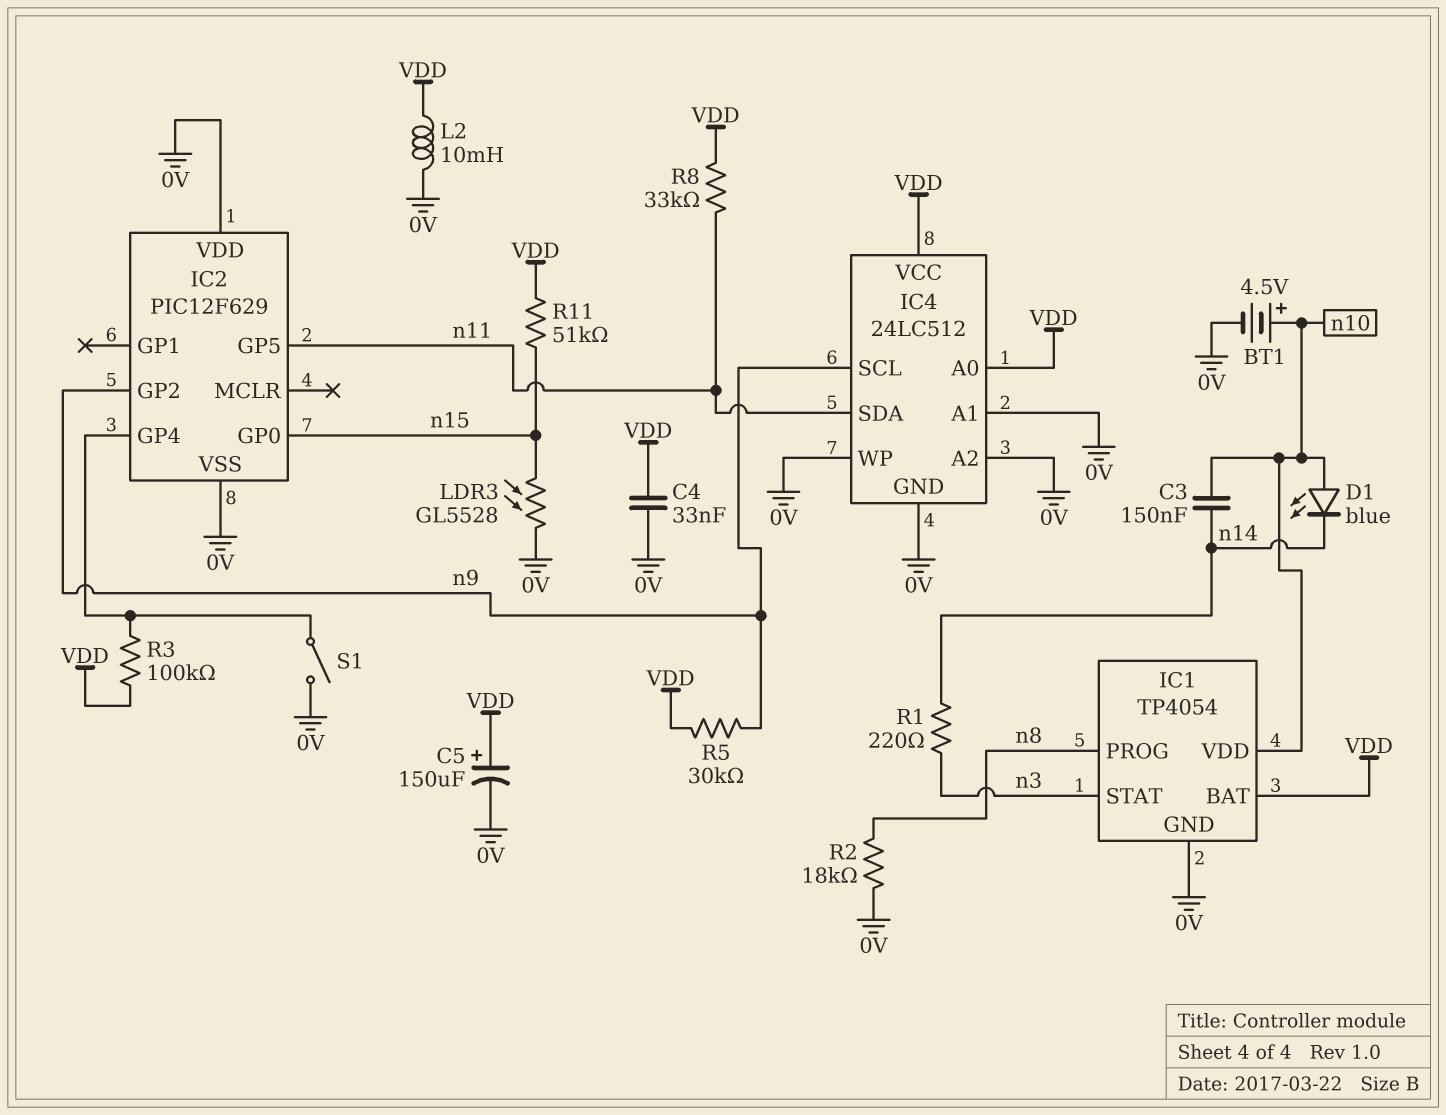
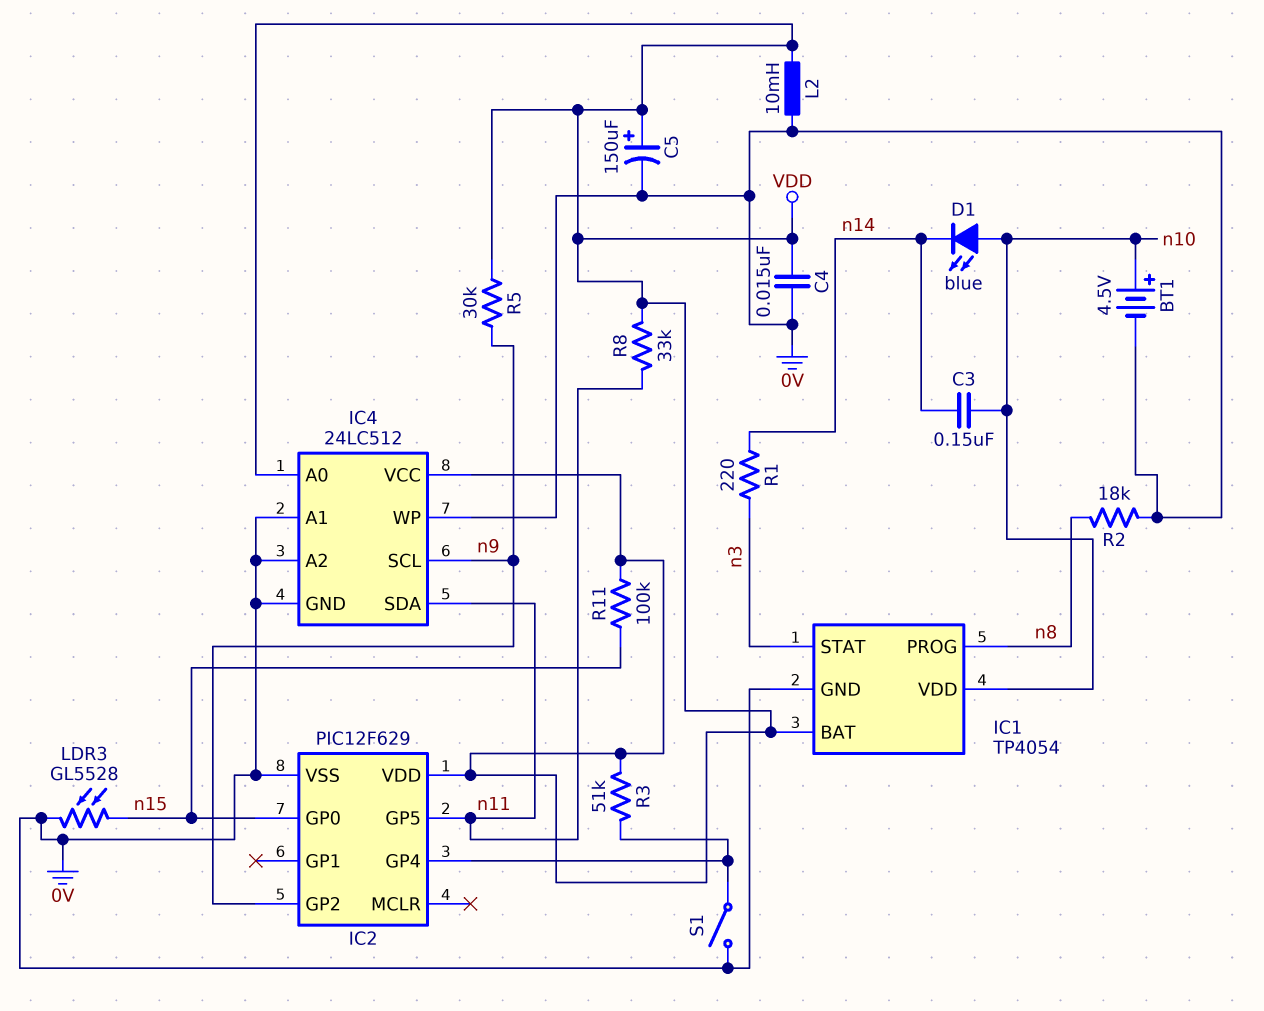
C4: 33nF (0V, VDD) -> 15nF (0V, VDD)
IC2 pin VDD: 0V -> VDD
R3: 100k (IC2/GP4, VDD) -> 51k (IC2/GP4, VDD)
R11: 51k (VDD, n15) -> 100k (VDD, n15)

